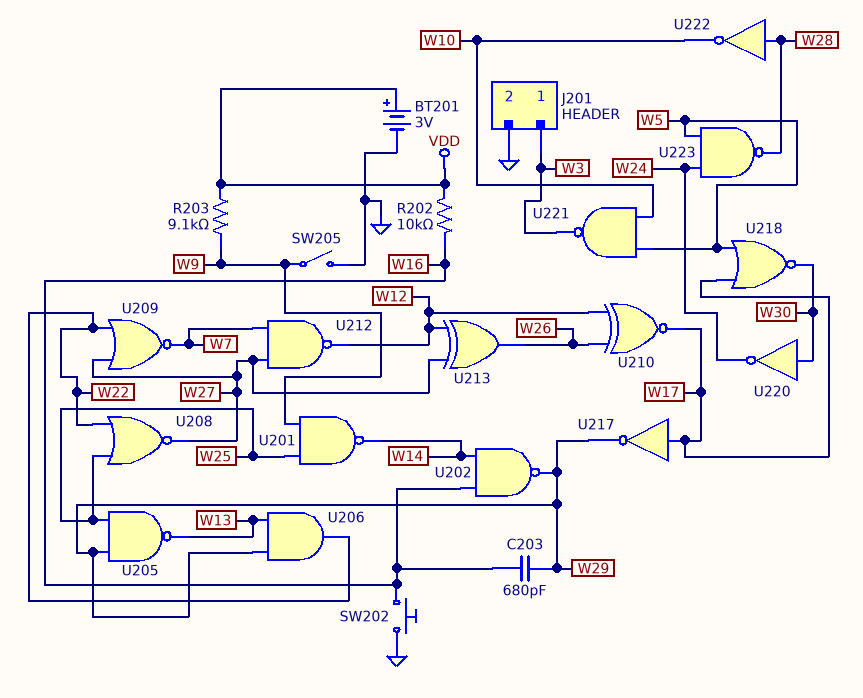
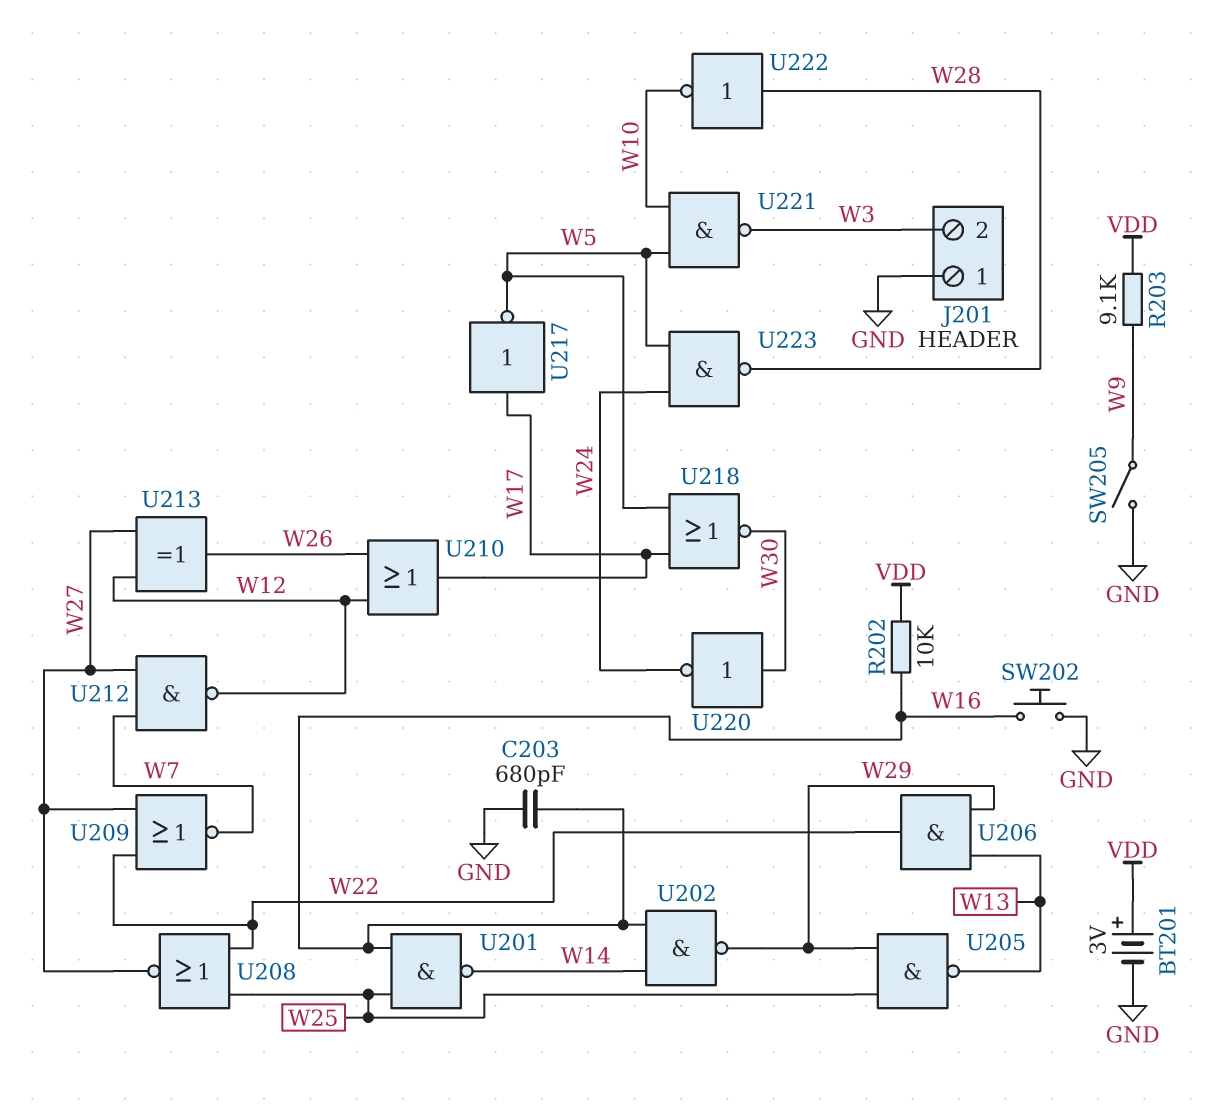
C203: 680pF (W16, W29) -> 680pF (GND, W16)
J201 pin 1: W3 -> GND
J201 pin 2: GND -> W3
U201: NAND (in W9, in W25, out W14) -> NAND (in W16, in W25, out W14)
U210: XNOR (in W12, in W26, out W17) -> OR (in W12, in W26, out W17)
U217: NOT (in W17, out W29) -> NOT (in W17, out W5)

